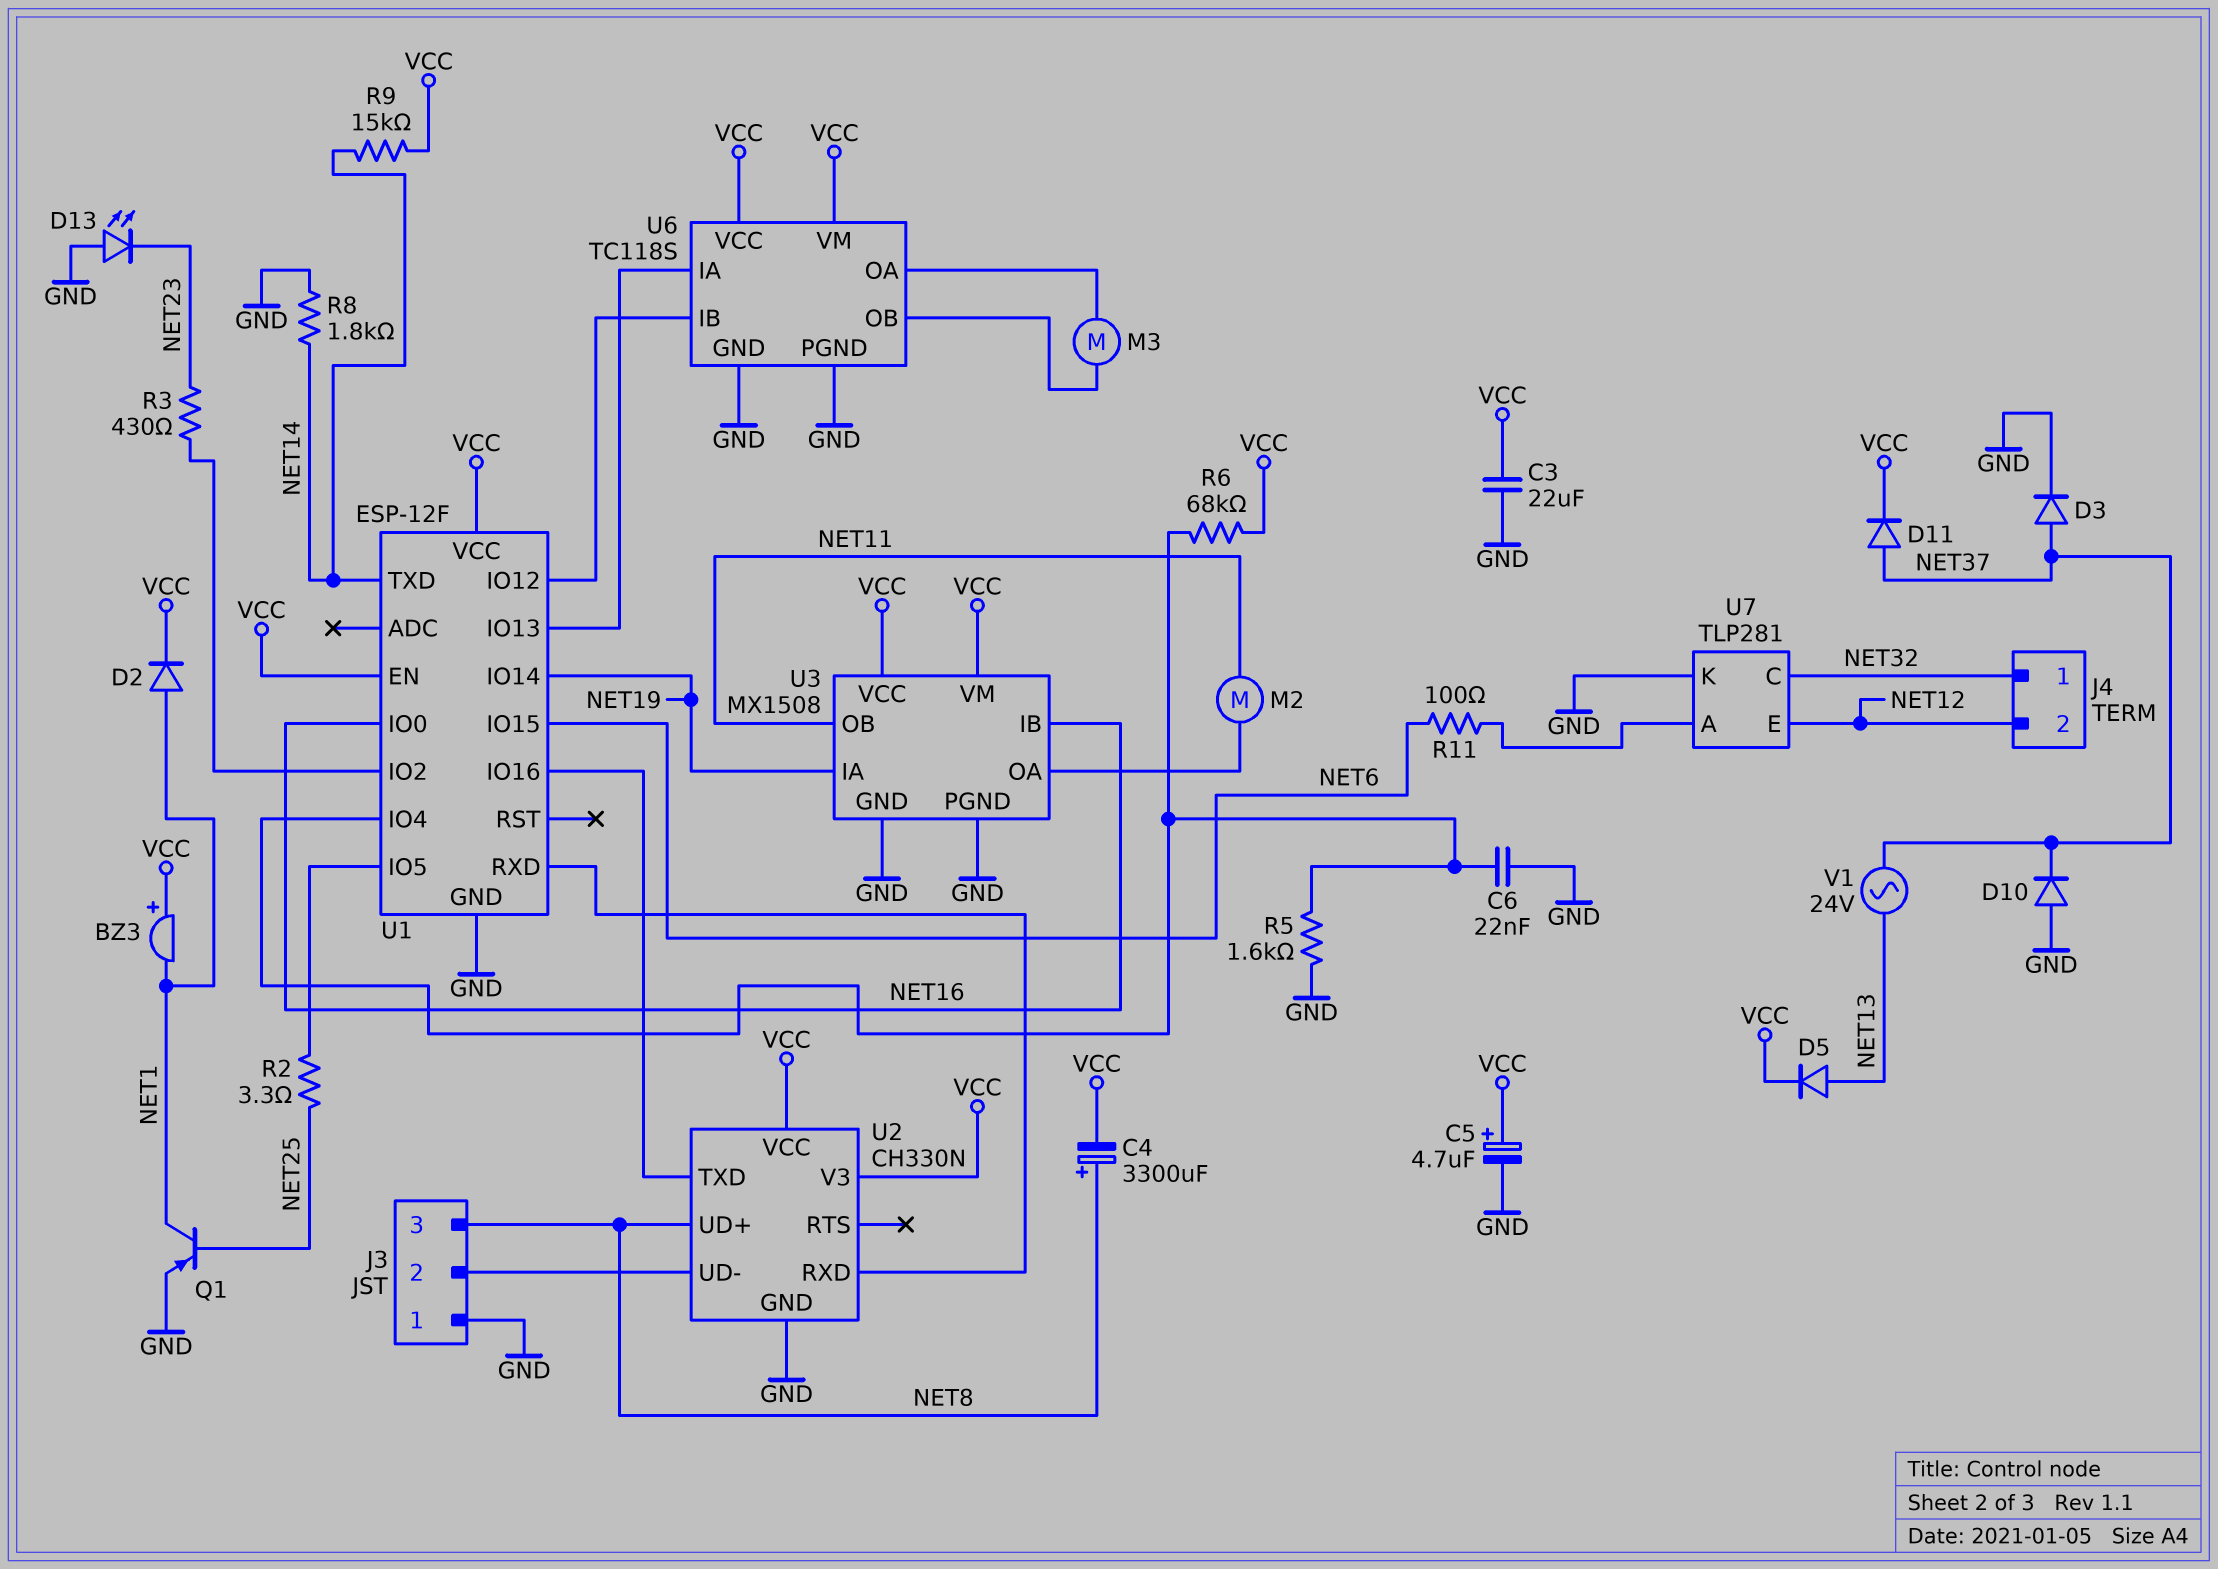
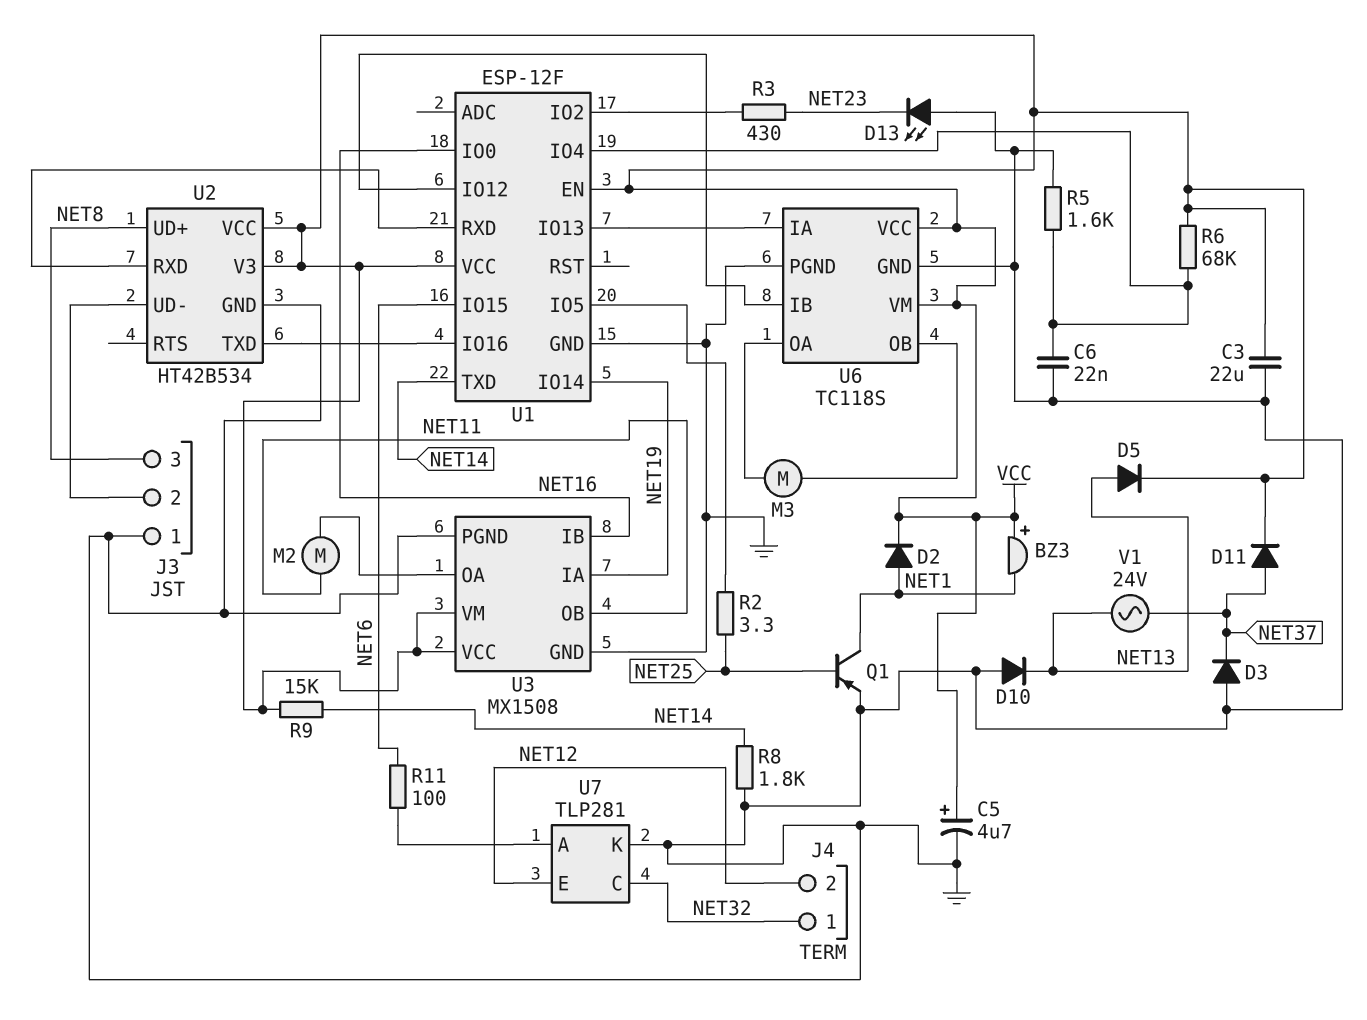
C4: 3300uF (plus NET8, minus VCC) -> none
D3: diode (A NET37, K GND) -> diode (A GND, K NET37)
D10: diode (A GND, K NET37) -> diode (A GND, K NET13)
U2: CH330N -> HT42B534

